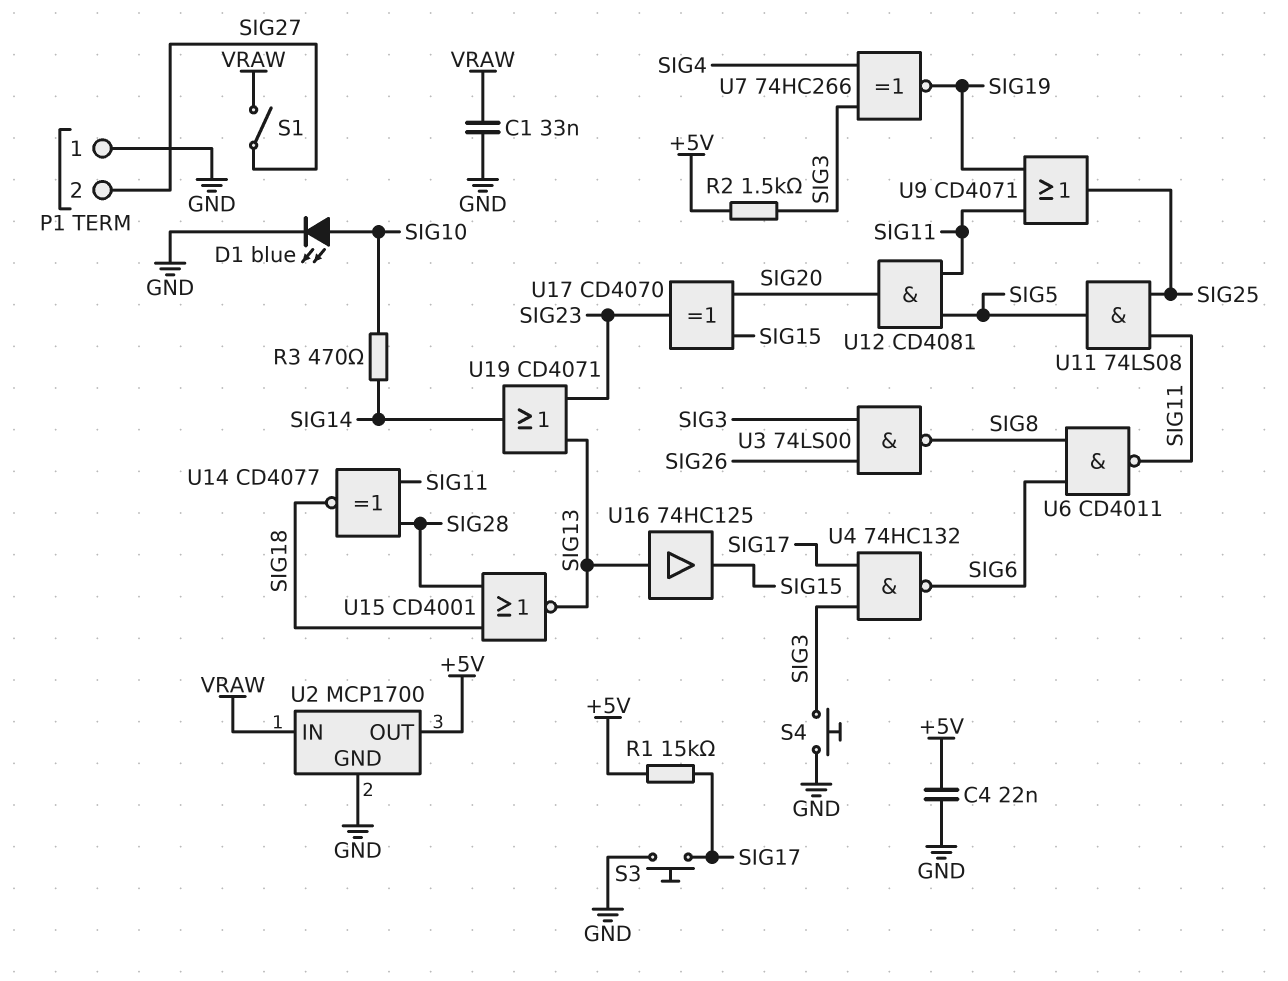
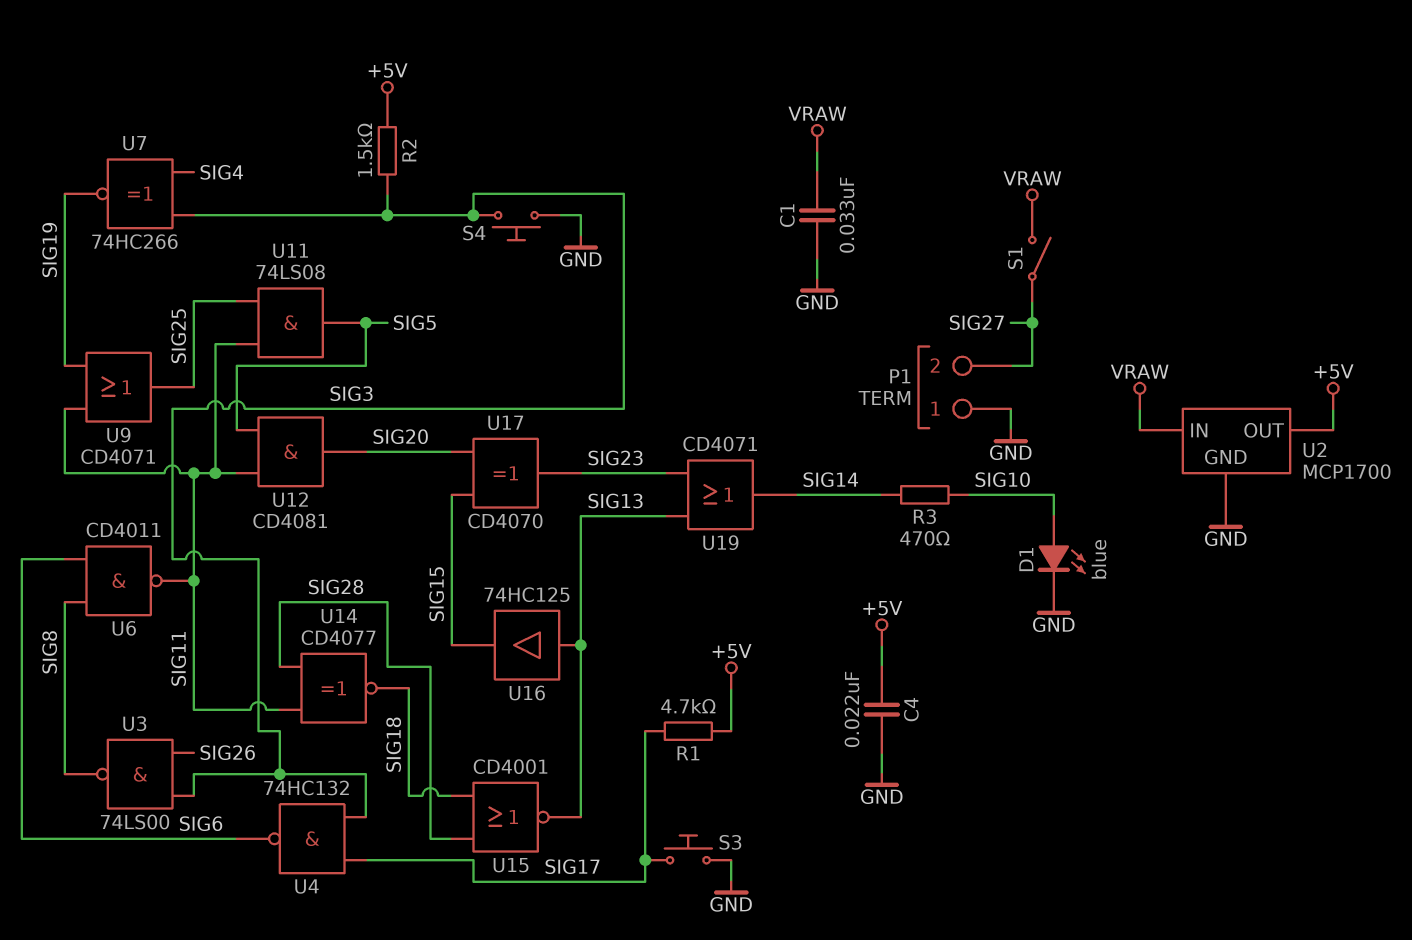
R1: 15k (+5V, SIG17) -> 4.7k (+5V, SIG17)

